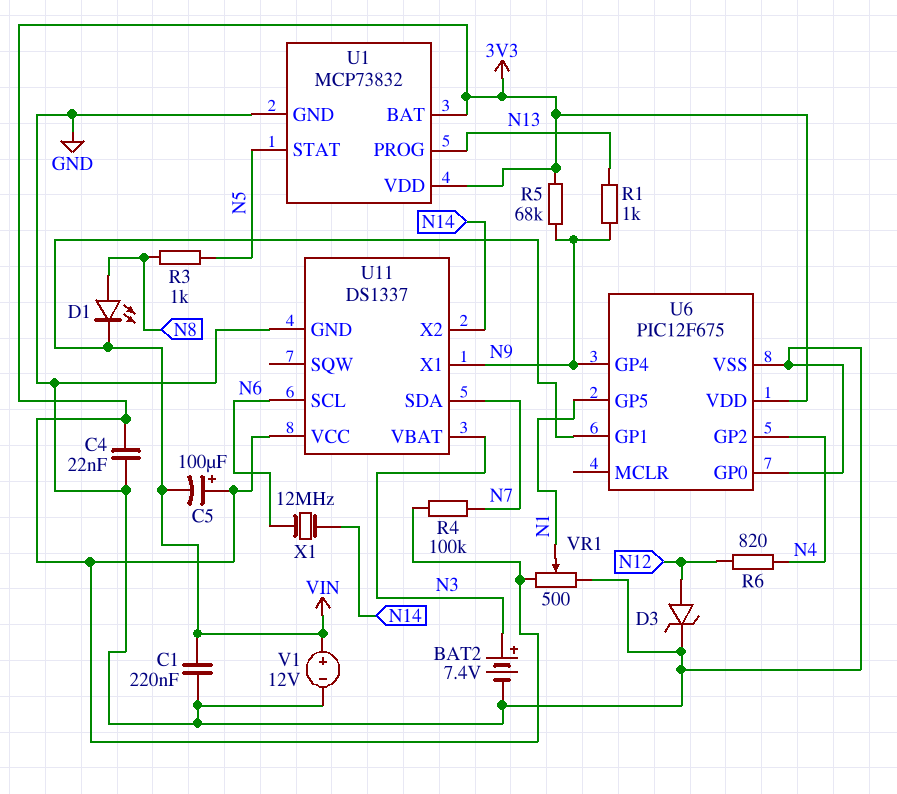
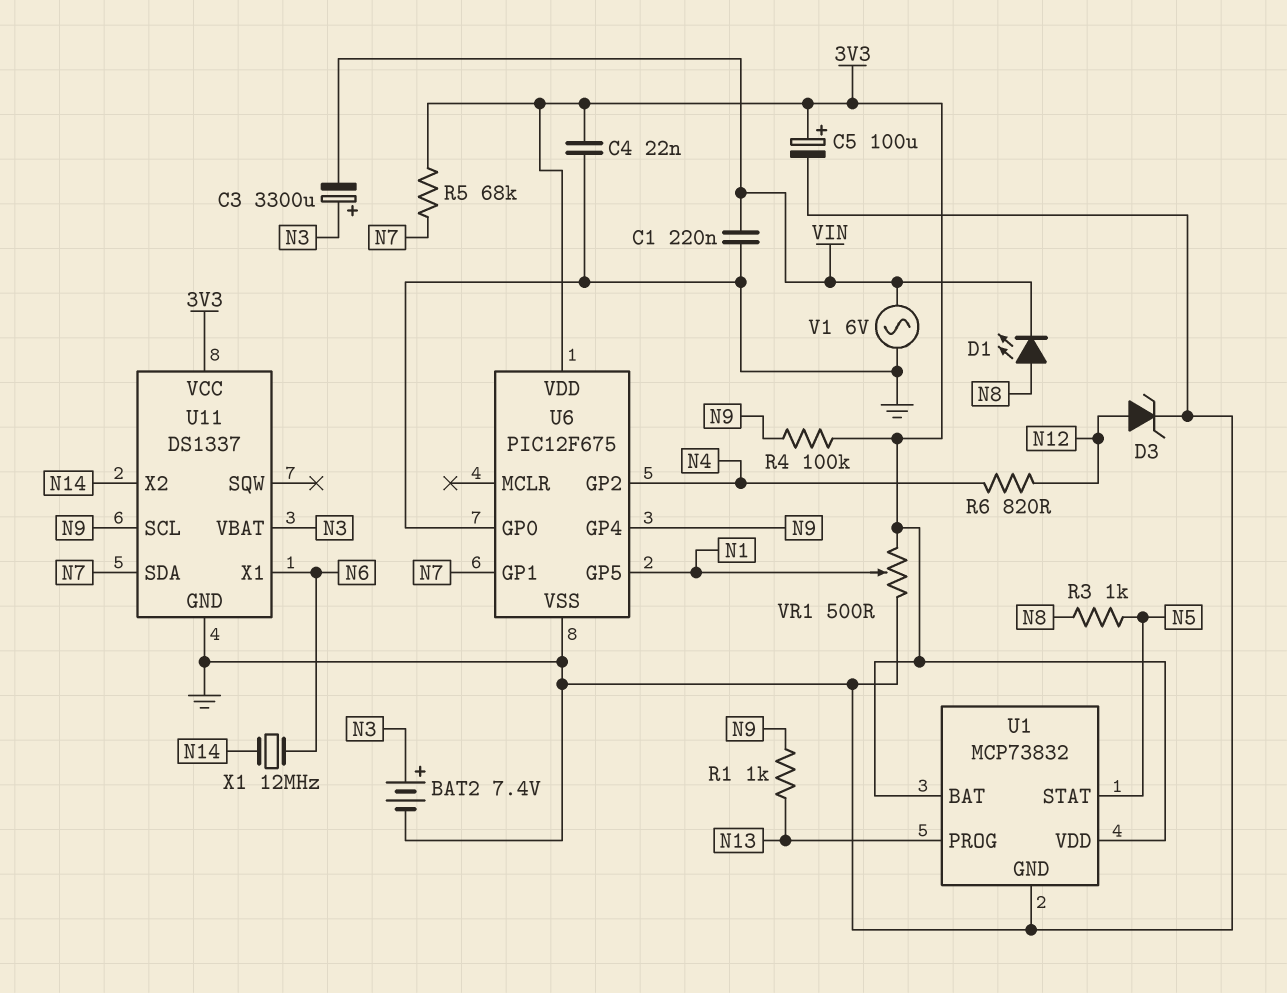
C3: none -> 3300uF (plus N3, minus VIN)
C5: 100uF (plus 3V3, minus VIN) -> 100uF (plus 3V3, minus GND)
R4: 100k (3V3, N7) -> 100k (3V3, N9)
R5: 68k (3V3, N9) -> 68k (3V3, N7)
U6 pin GP1: VIN -> N7
U11 pin SCL: N6 -> N9
U11 pin X1: N9 -> N6
V1: 12V (plus VIN, minus GND) -> AC 6V (GND, VIN)

